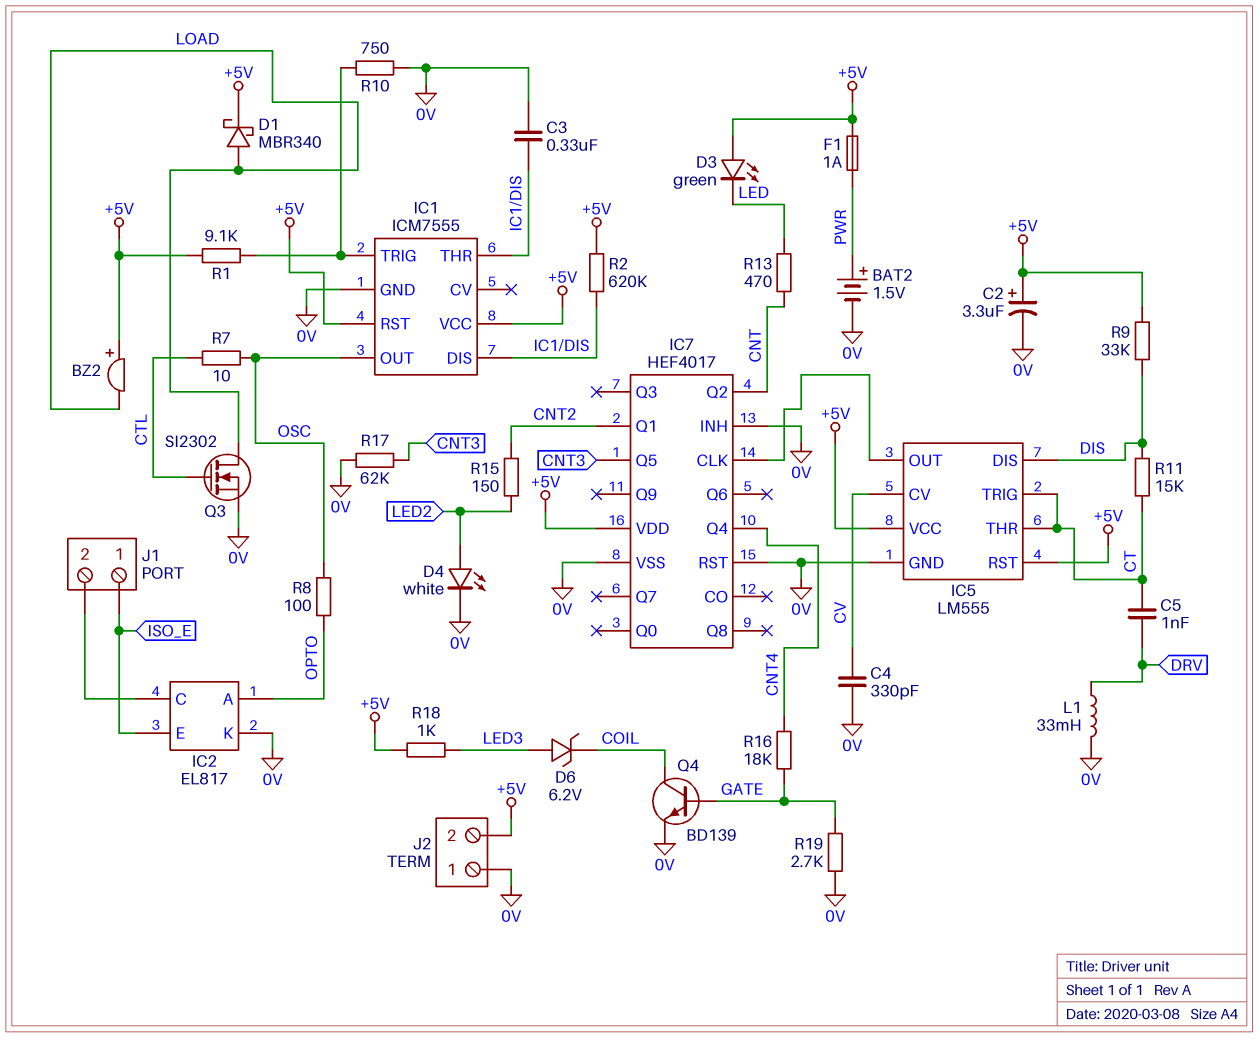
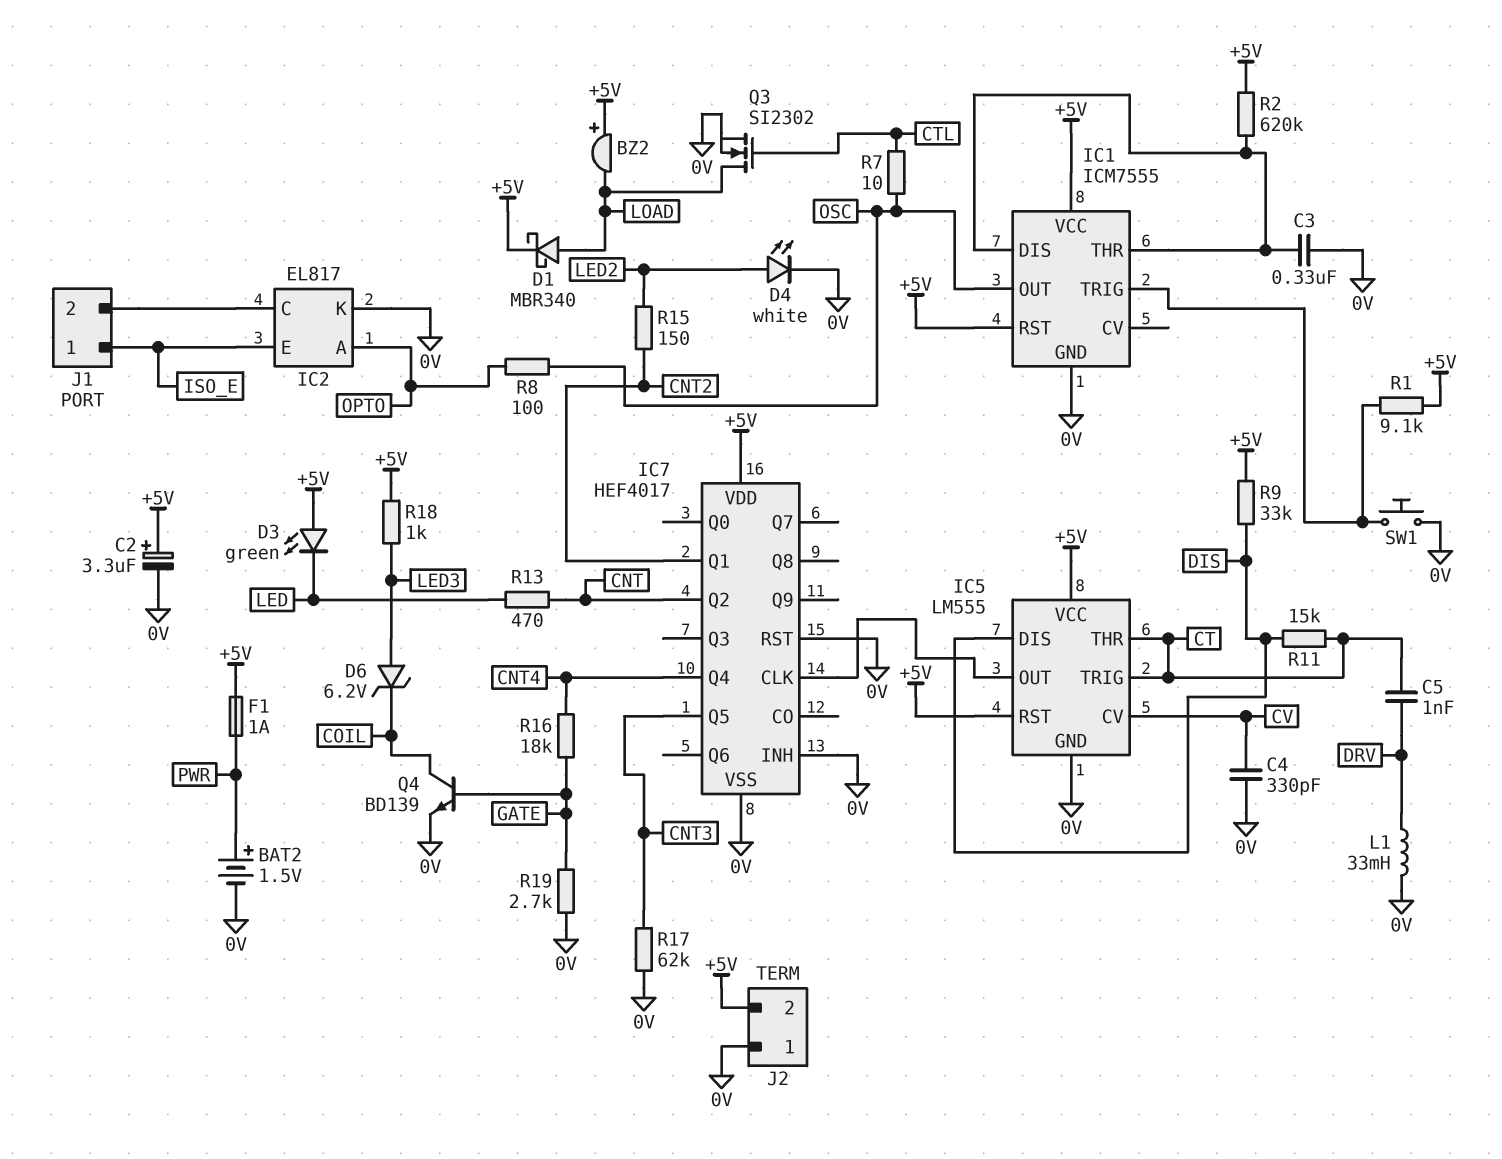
R10: 750 (0V, IC1/TRIG) -> none
SW1: none -> button (0V, IC1/TRIG)

